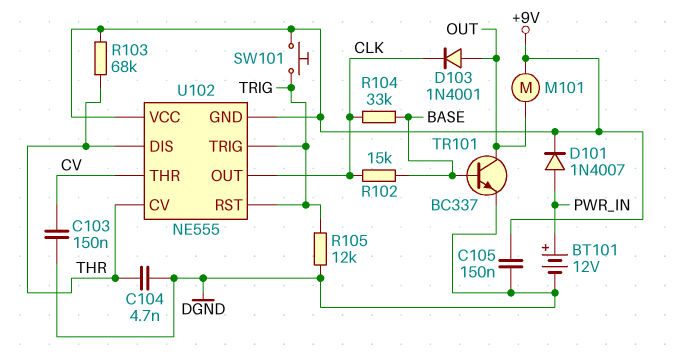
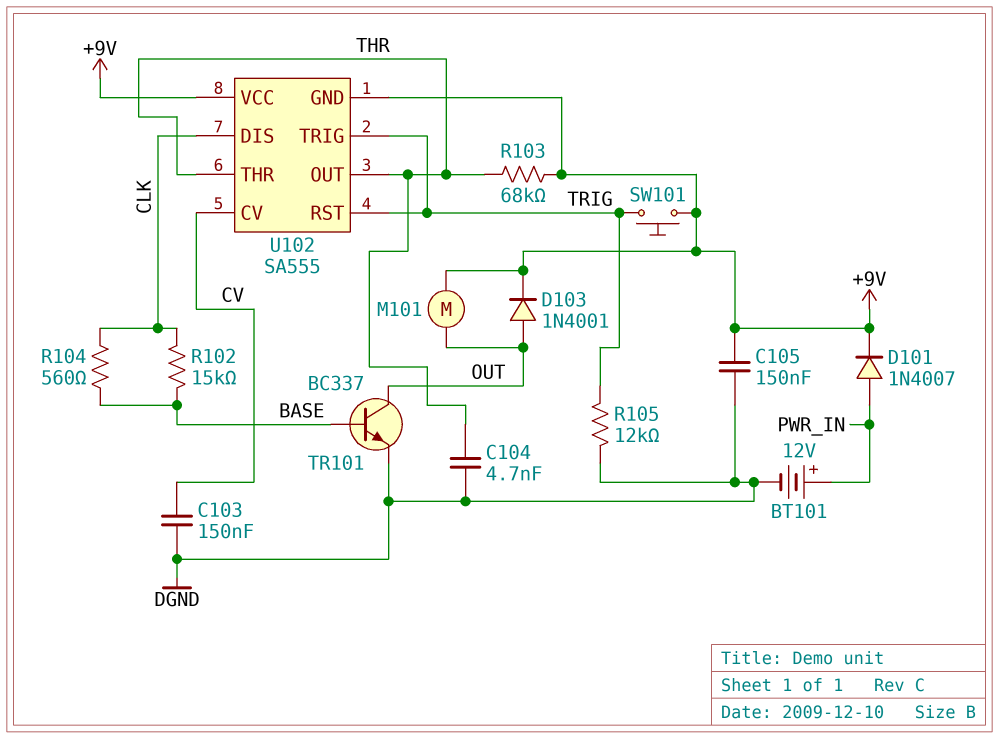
D103: diode 1N4001 (A OUT, K CLK) -> diode 1N4001 (A OUT, K +9V)
R104: 33k (BASE, CLK) -> 560 (BASE, CLK)
U102: NE555 -> SA555
U102 pin CV: THR -> CV
U102 pin DIS: THR -> CLK
U102 pin OUT: CLK -> THR
U102 pin THR: CV -> THR

